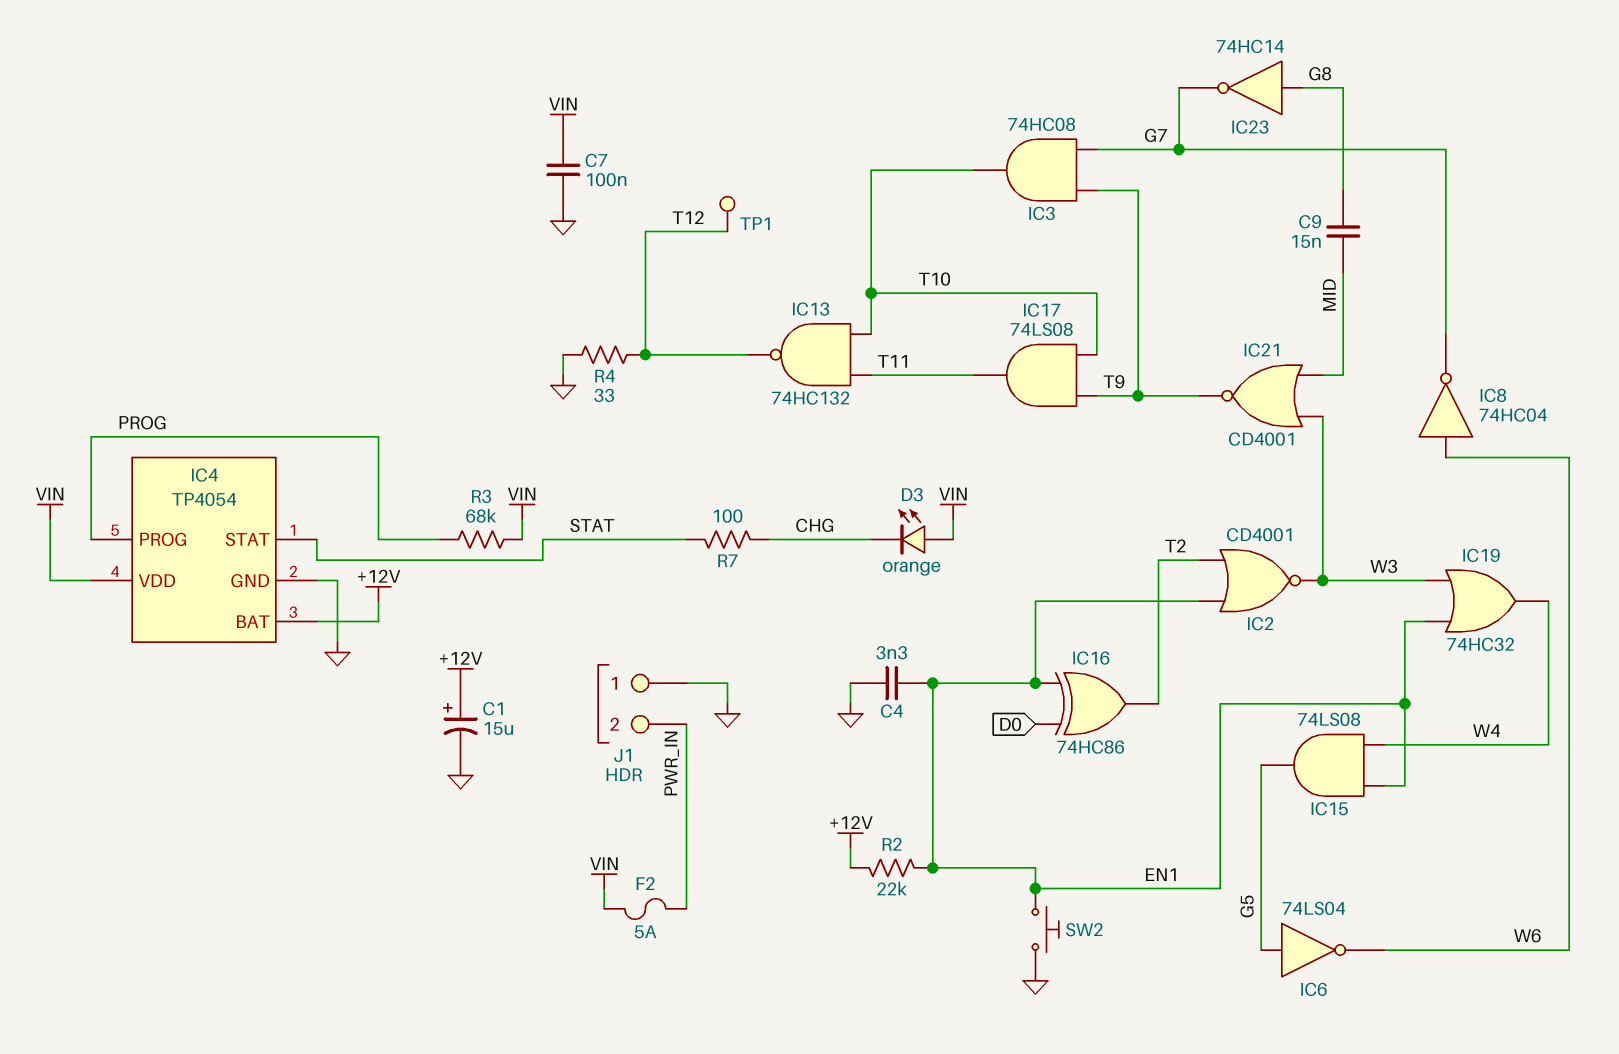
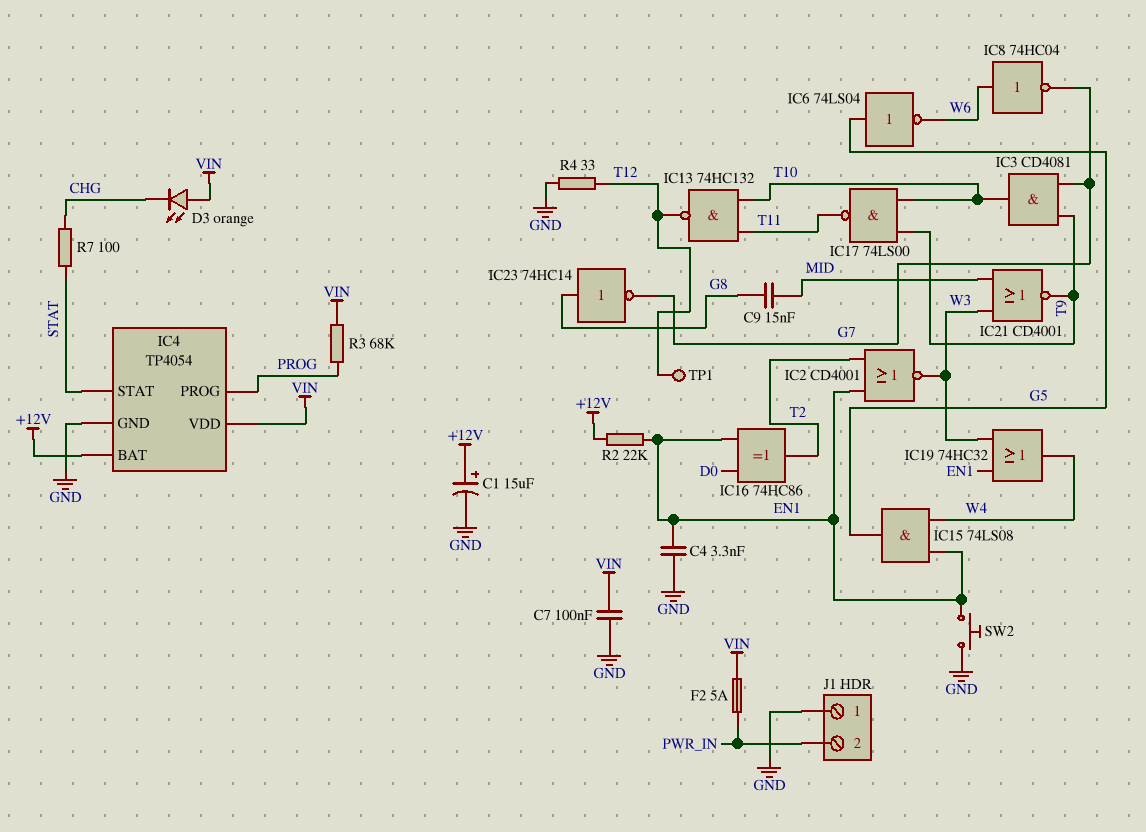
IC3: AND 74HC08 (in G7, in T9, out T10) -> AND CD4081 (in G7, in T9, out T10)
IC17: AND 74LS08 (in T9, in T10, out T11) -> NAND 74LS00 (in T9, in T10, out T11)

